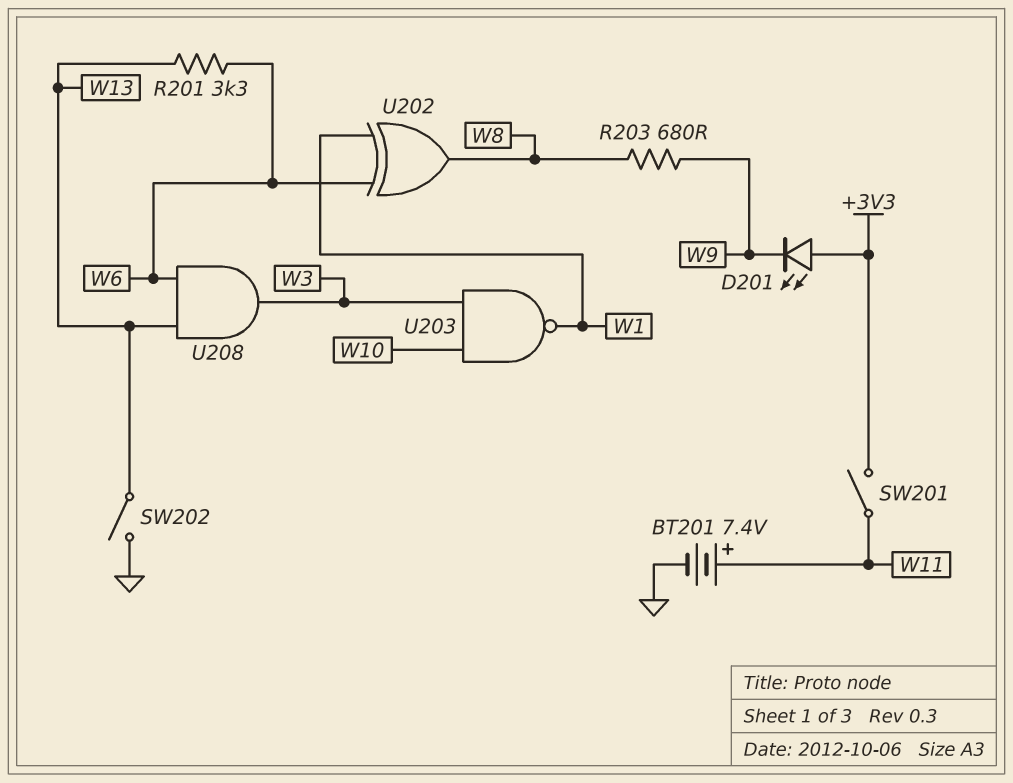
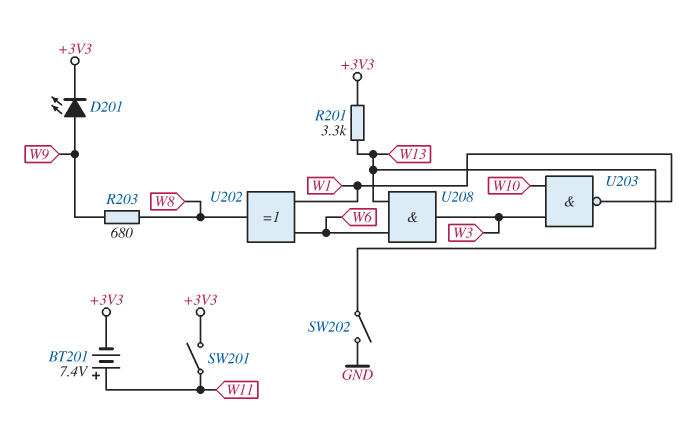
BT201: 7.4V (plus W11, minus GND) -> 7.4V (plus W11, minus +3V3)
D201: LED (A +3V3, K W9) -> LED (A W9, K +3V3)
R201: 3.3k (W6, W13) -> 3.3k (+3V3, W13)

